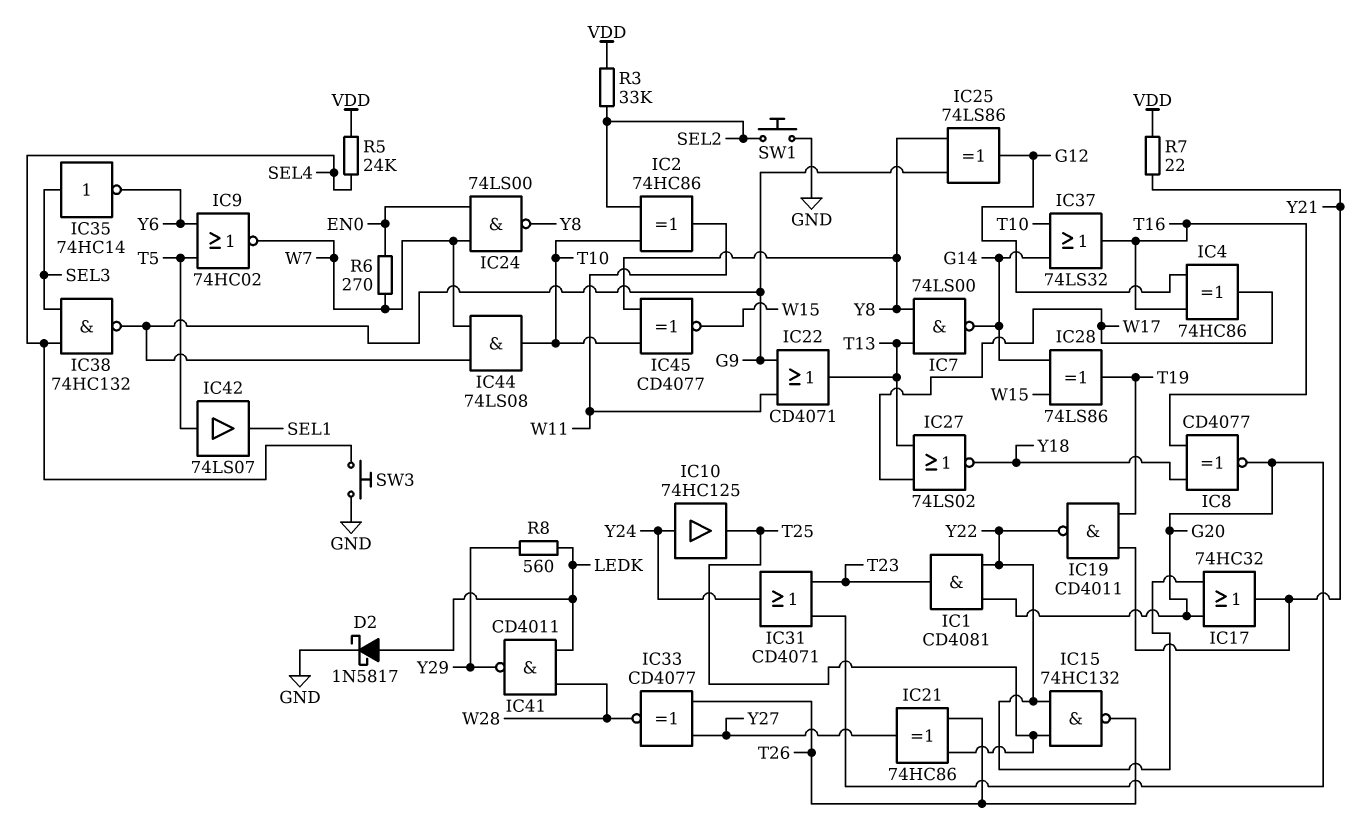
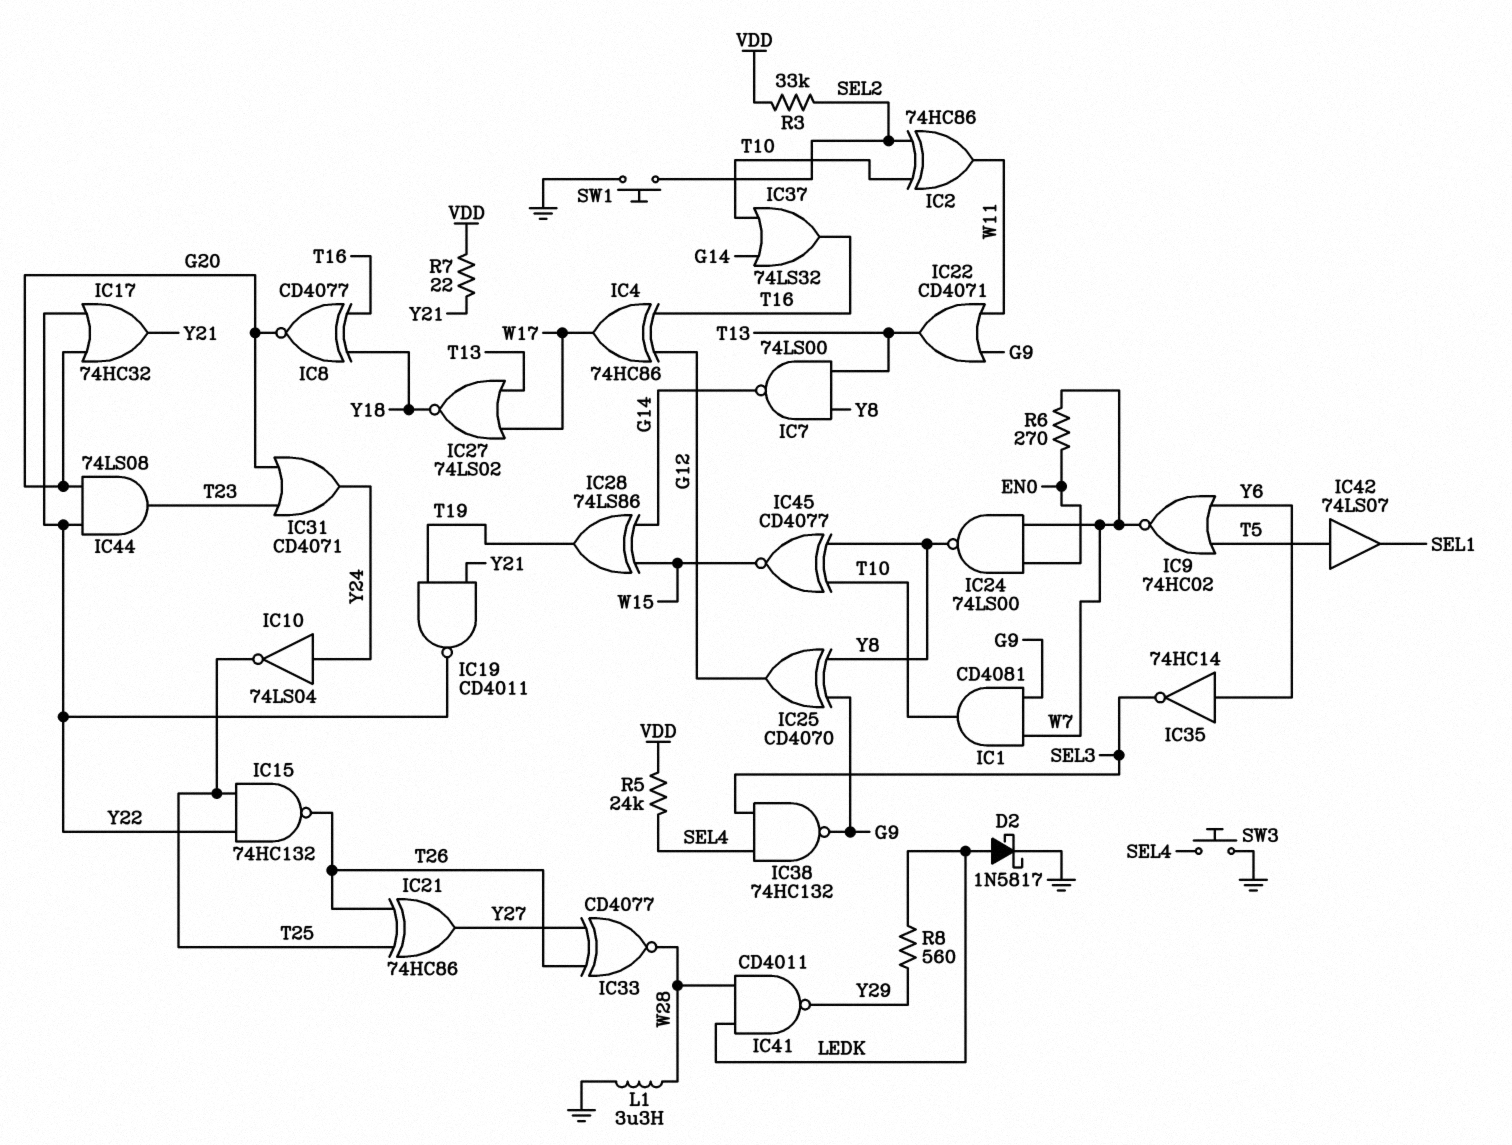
IC1: AND CD4081 (in G20, in Y22, out T23) -> AND CD4081 (in G9, in W7, out T10)
IC10: buffer 74HC125 (in Y24, out T25) -> NOT 74LS04 (in Y24, out T25)
IC25: XOR 74LS86 (in G9, in Y8, out G12) -> XOR CD4070 (in G9, in Y8, out G12)
IC35: NOT 74HC14 (in SEL3, out Y6) -> NOT 74HC14 (in Y6, out SEL3)
IC44: AND 74LS08 (in G9, in W7, out T10) -> AND 74LS08 (in G20, in Y22, out T23)
L1: none -> 3.3uH (GND, W28)

